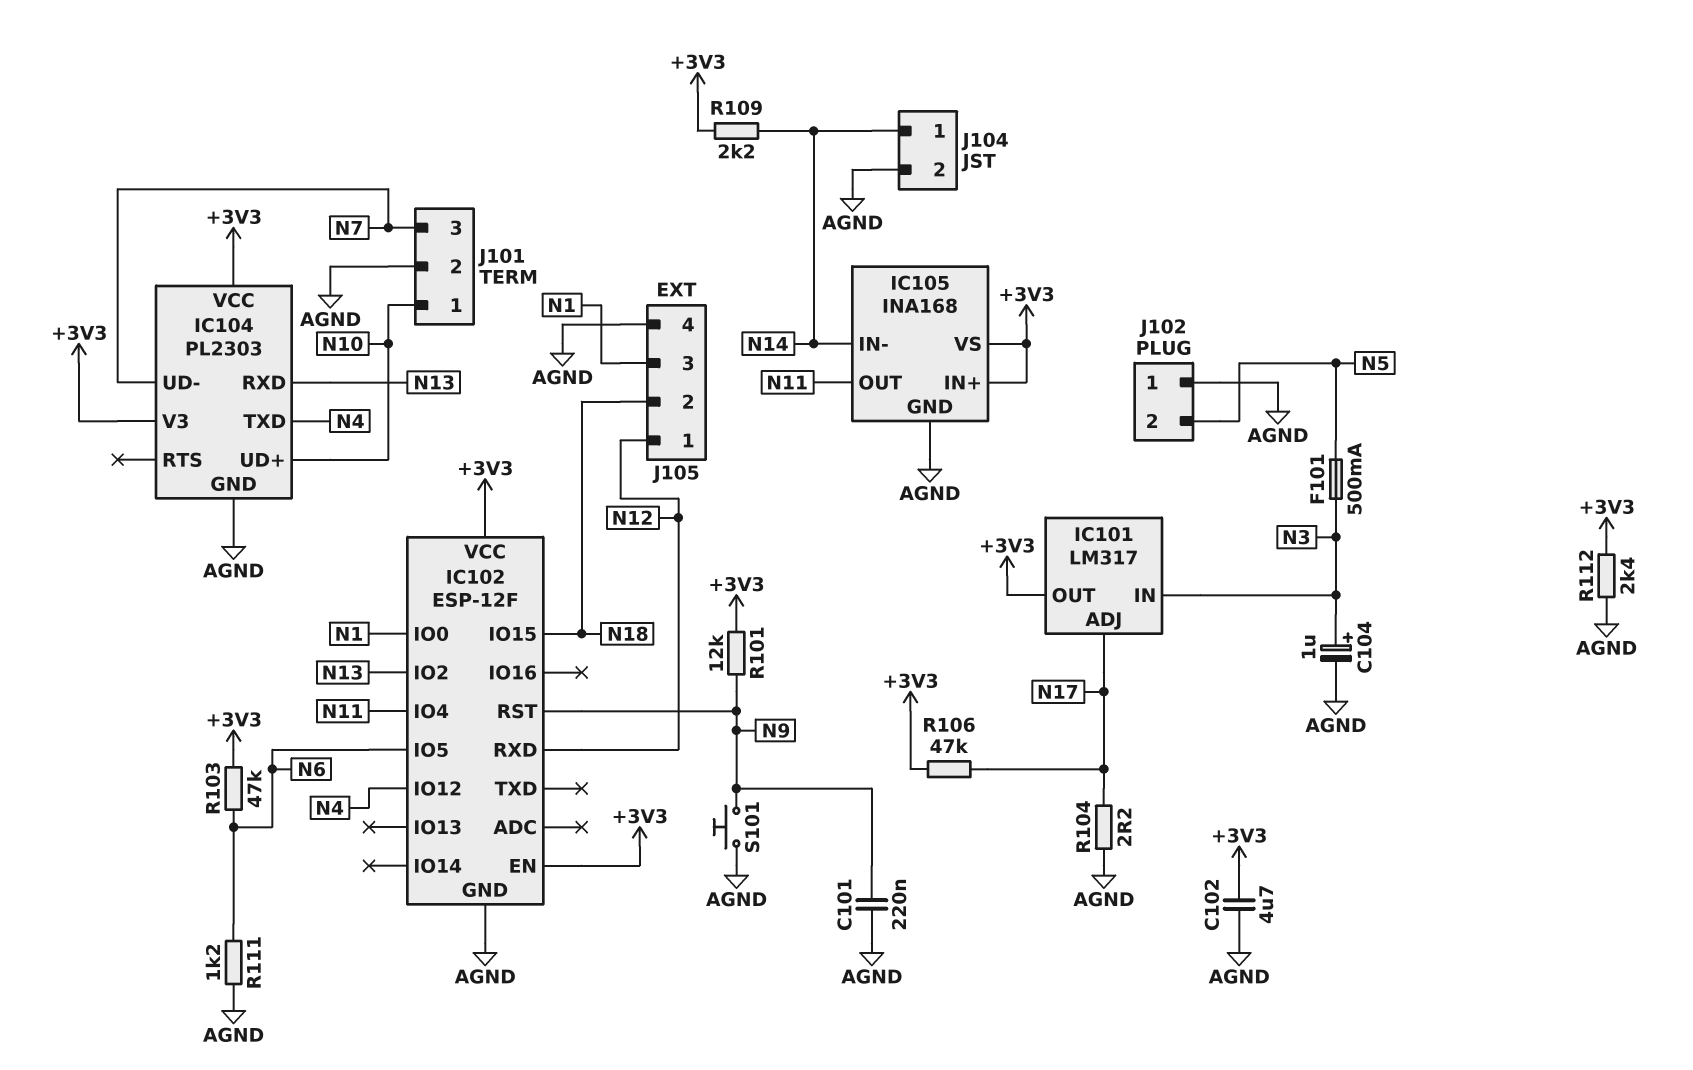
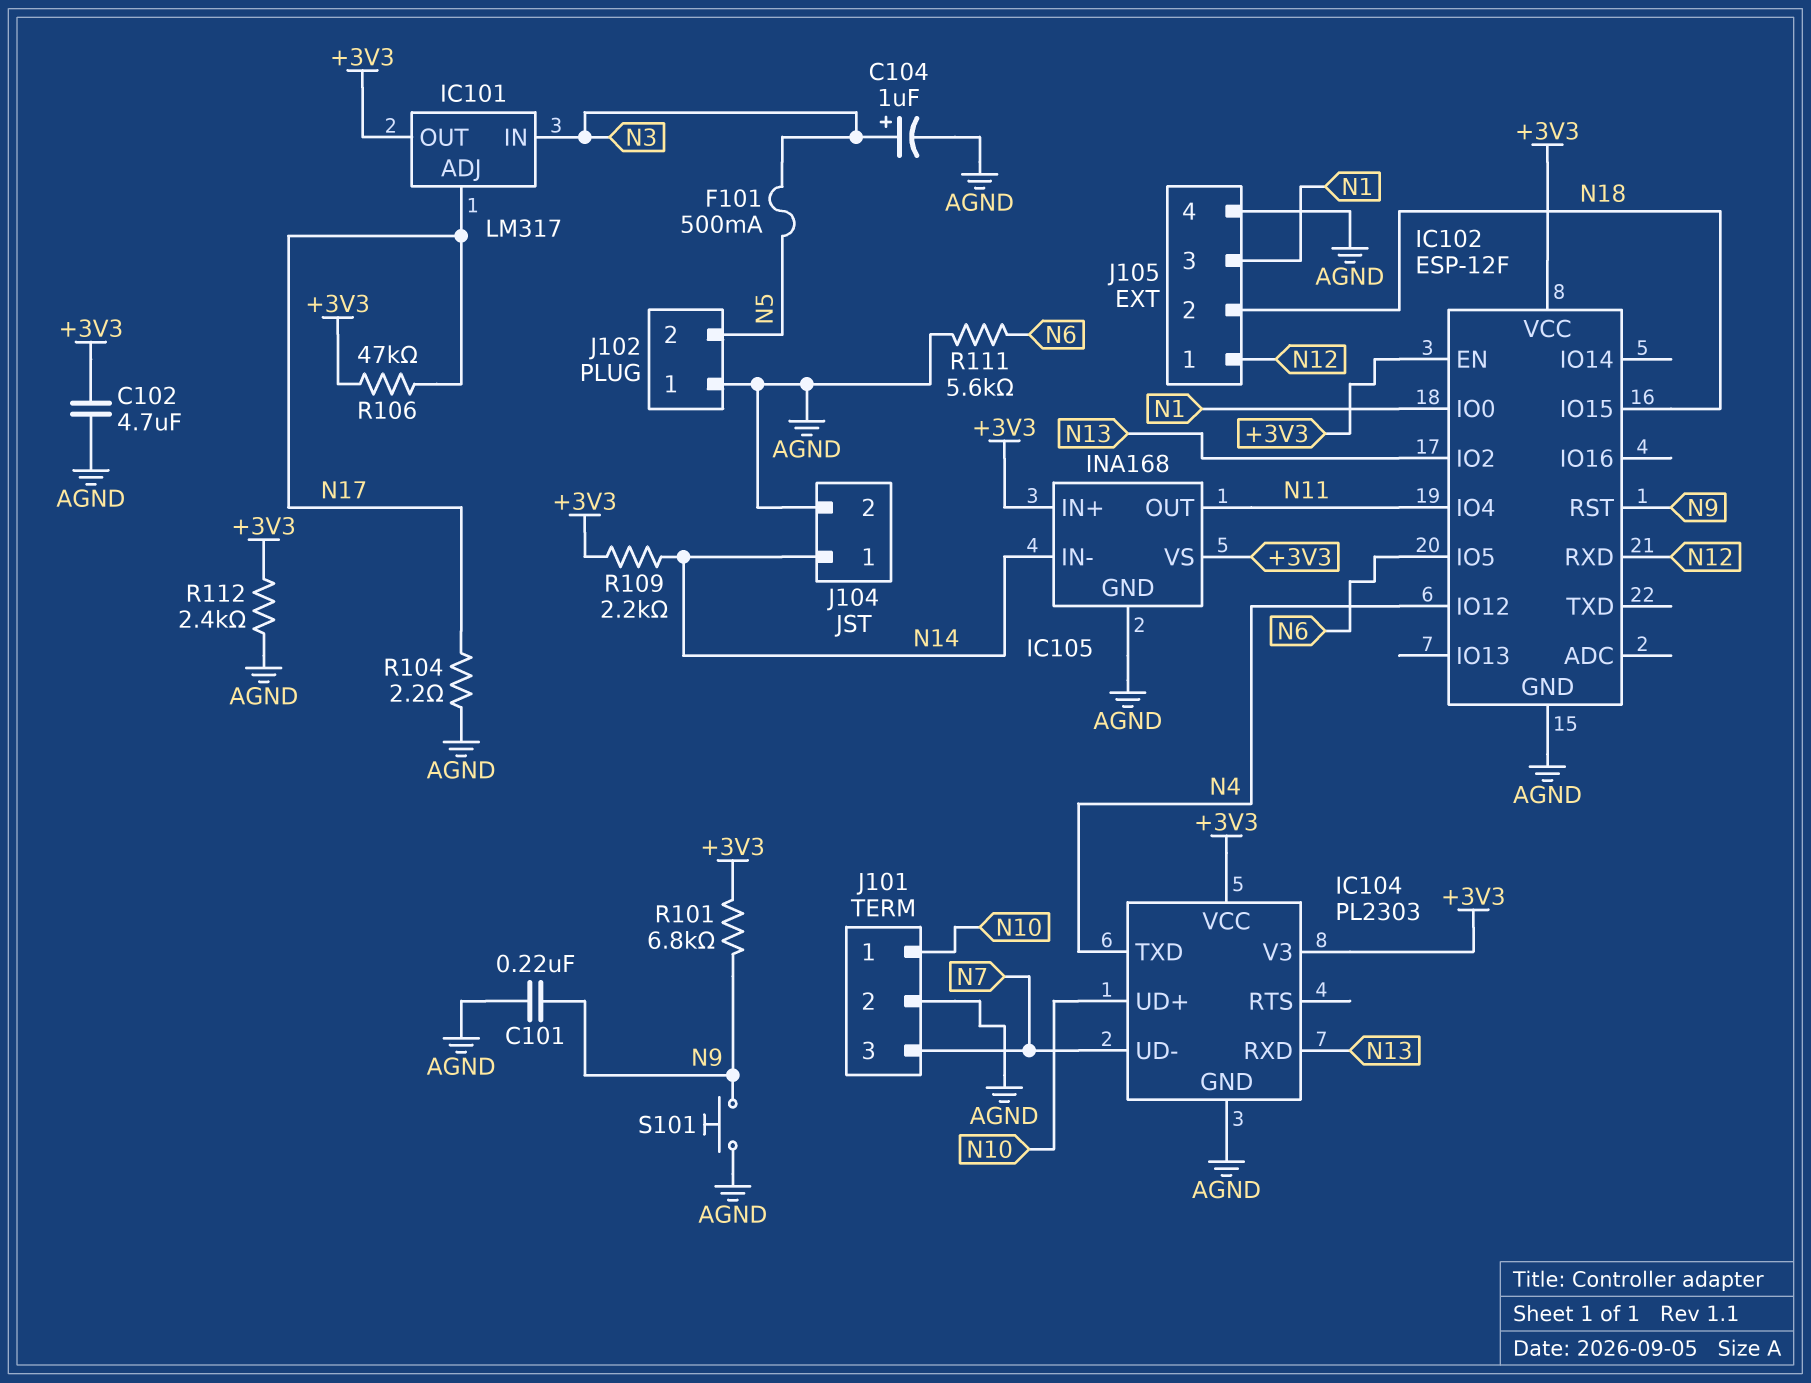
R101: 12k (+3V3, N9) -> 6.8k (+3V3, N9)
R103: 47k (+3V3, N6) -> none
R111: 1.2k (AGND, N6) -> 5.6k (AGND, N6)

